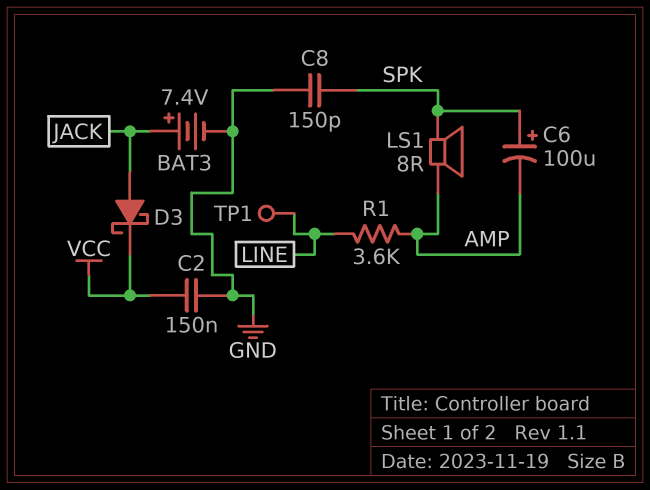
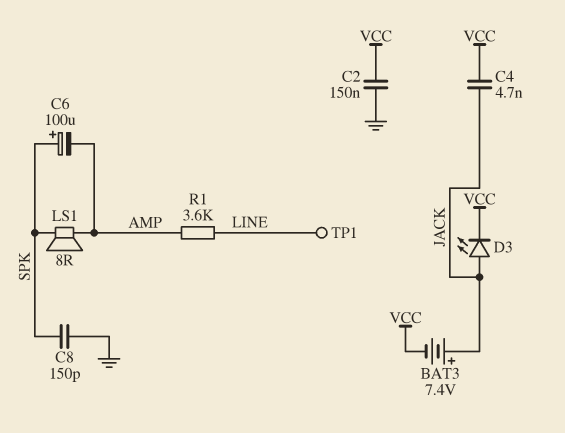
BAT3: 7.4V (plus JACK, minus GND) -> 7.4V (plus JACK, minus VCC)
C4: none -> 4.7nF (JACK, VCC)
D3: schottky (A JACK, K VCC) -> LED (A JACK, K VCC)

